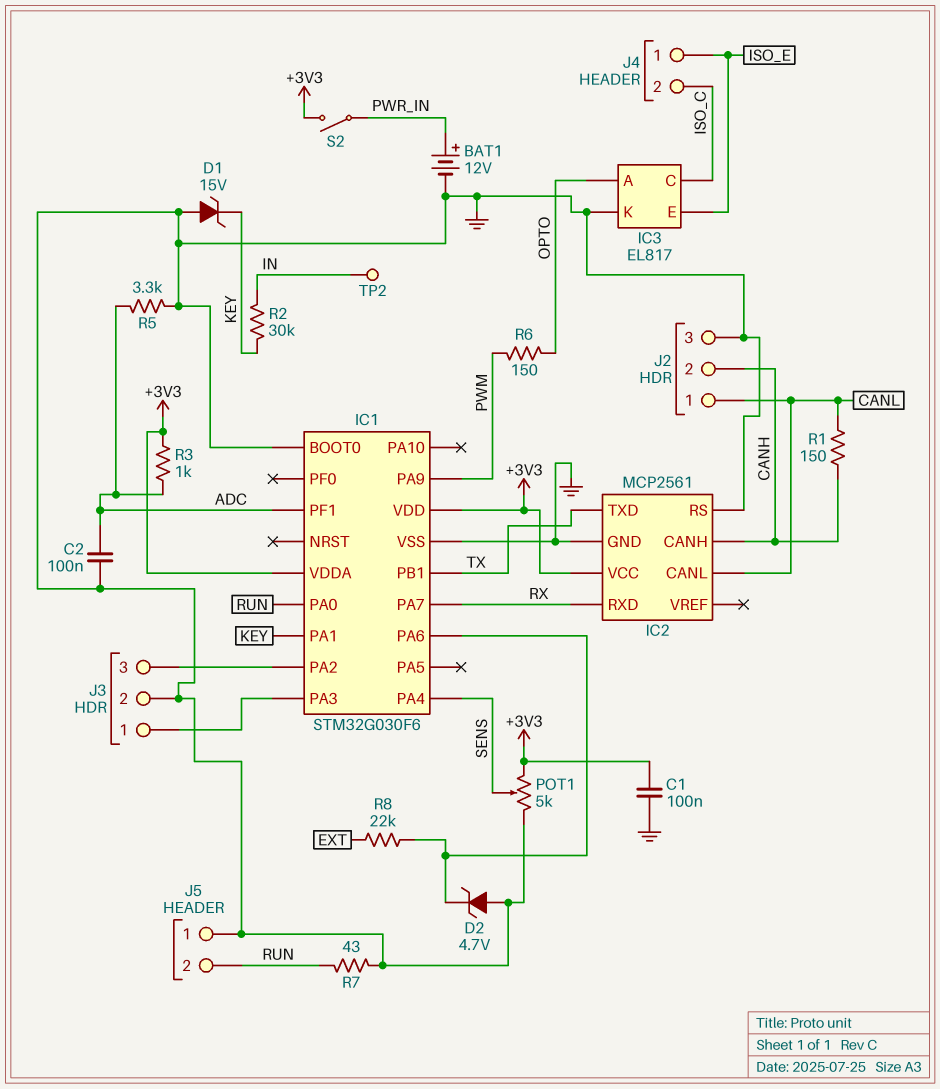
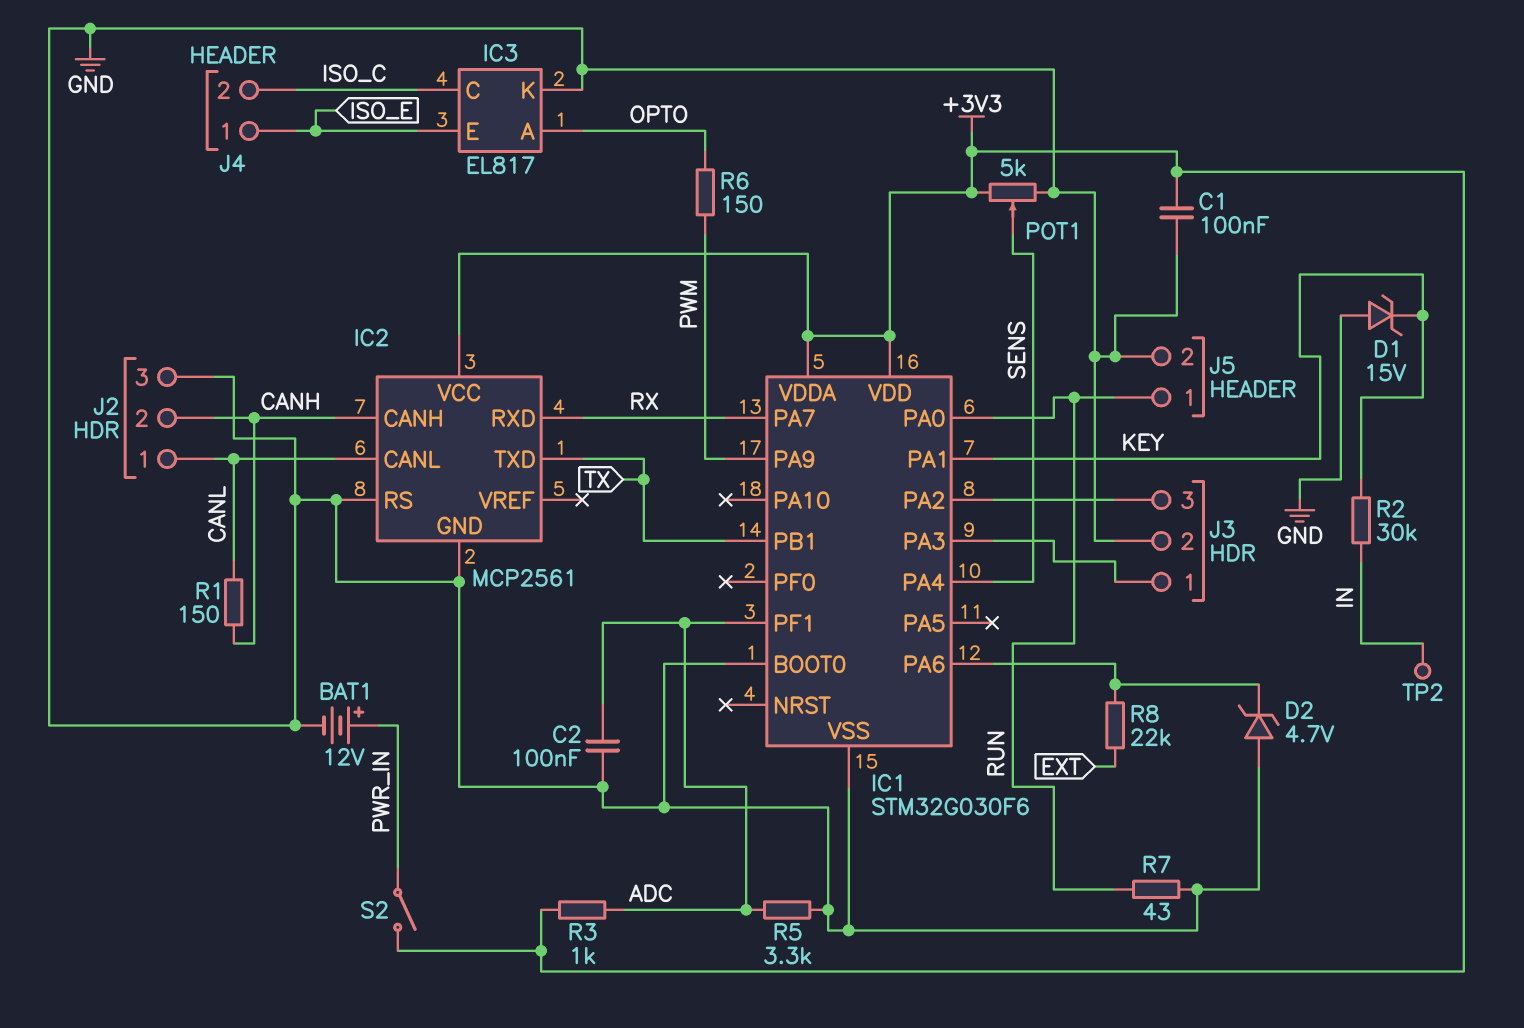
J5 pin 1: GND -> RUN
J5 pin 2: RUN -> GND

